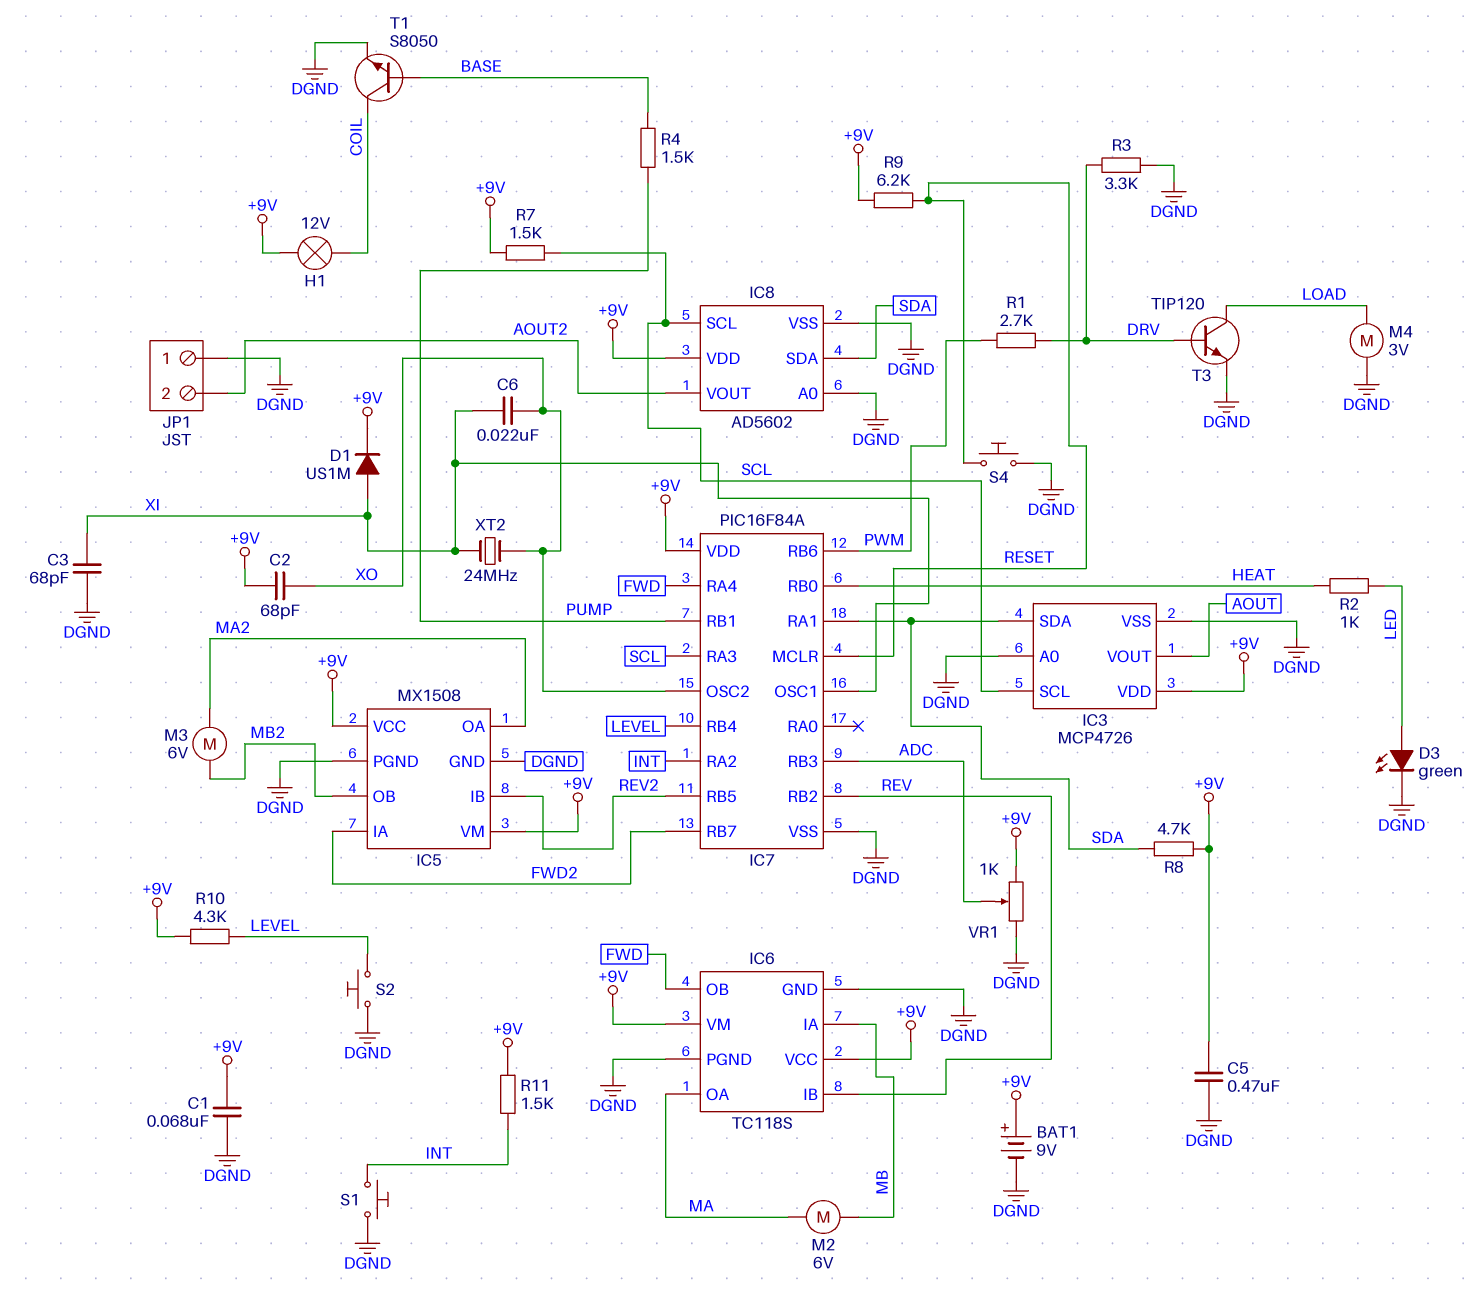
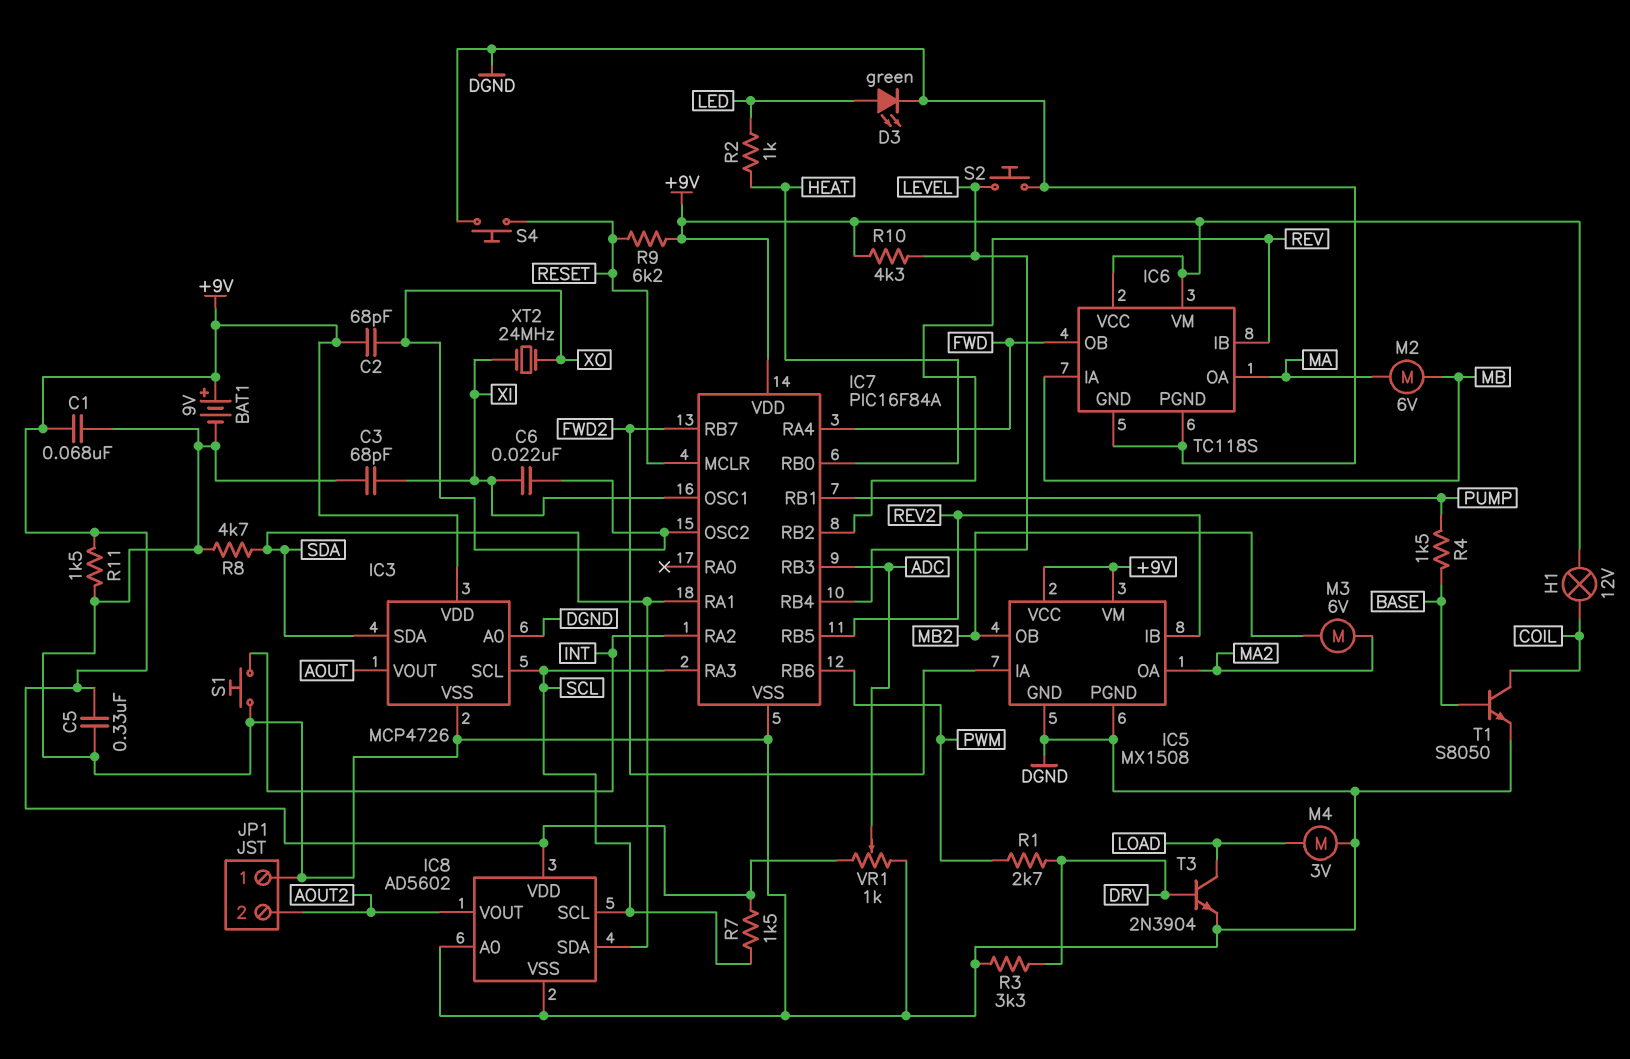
C5: 470nF (+9V, DGND) -> 330nF (+9V, DGND)
D1: diode US1M (A XI, K +9V) -> none
R8: 4.7k (+9V, SDA) -> 4.7k (DGND, SDA)
R11: 1.5k (+9V, INT) -> 1.5k (+9V, DGND)
T3: NPN TIP120 (B DRV, C LOAD, E DGND) -> NPN 2N3904 (B DRV, C LOAD, E DGND)

